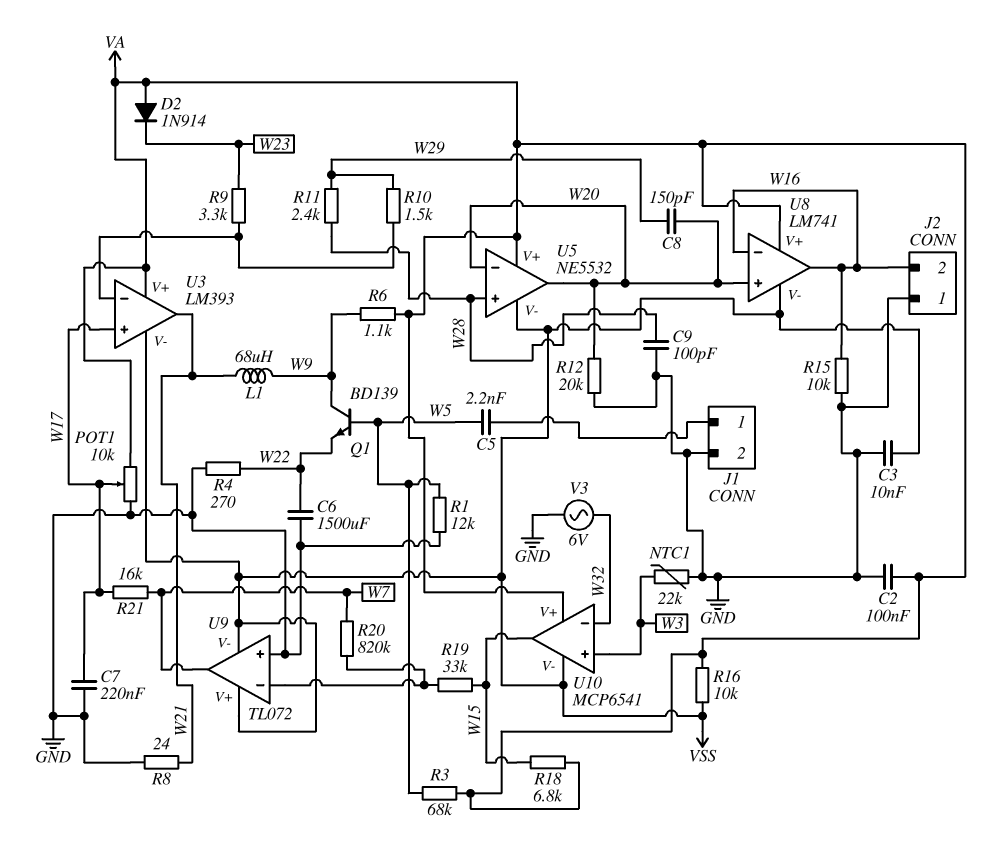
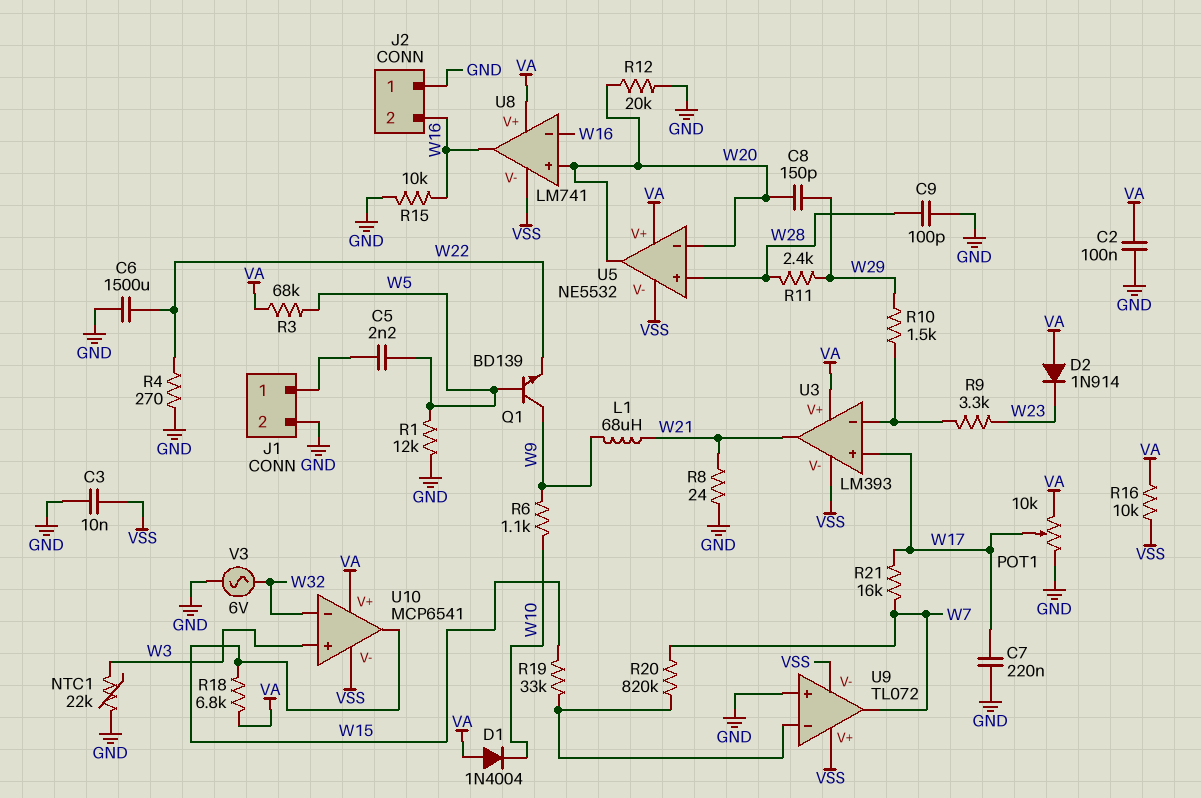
D1: none -> diode 1N4004 (A VA, K W10)
R6: 1.1k (VA, W9) -> 1.1k (W9, W10)

